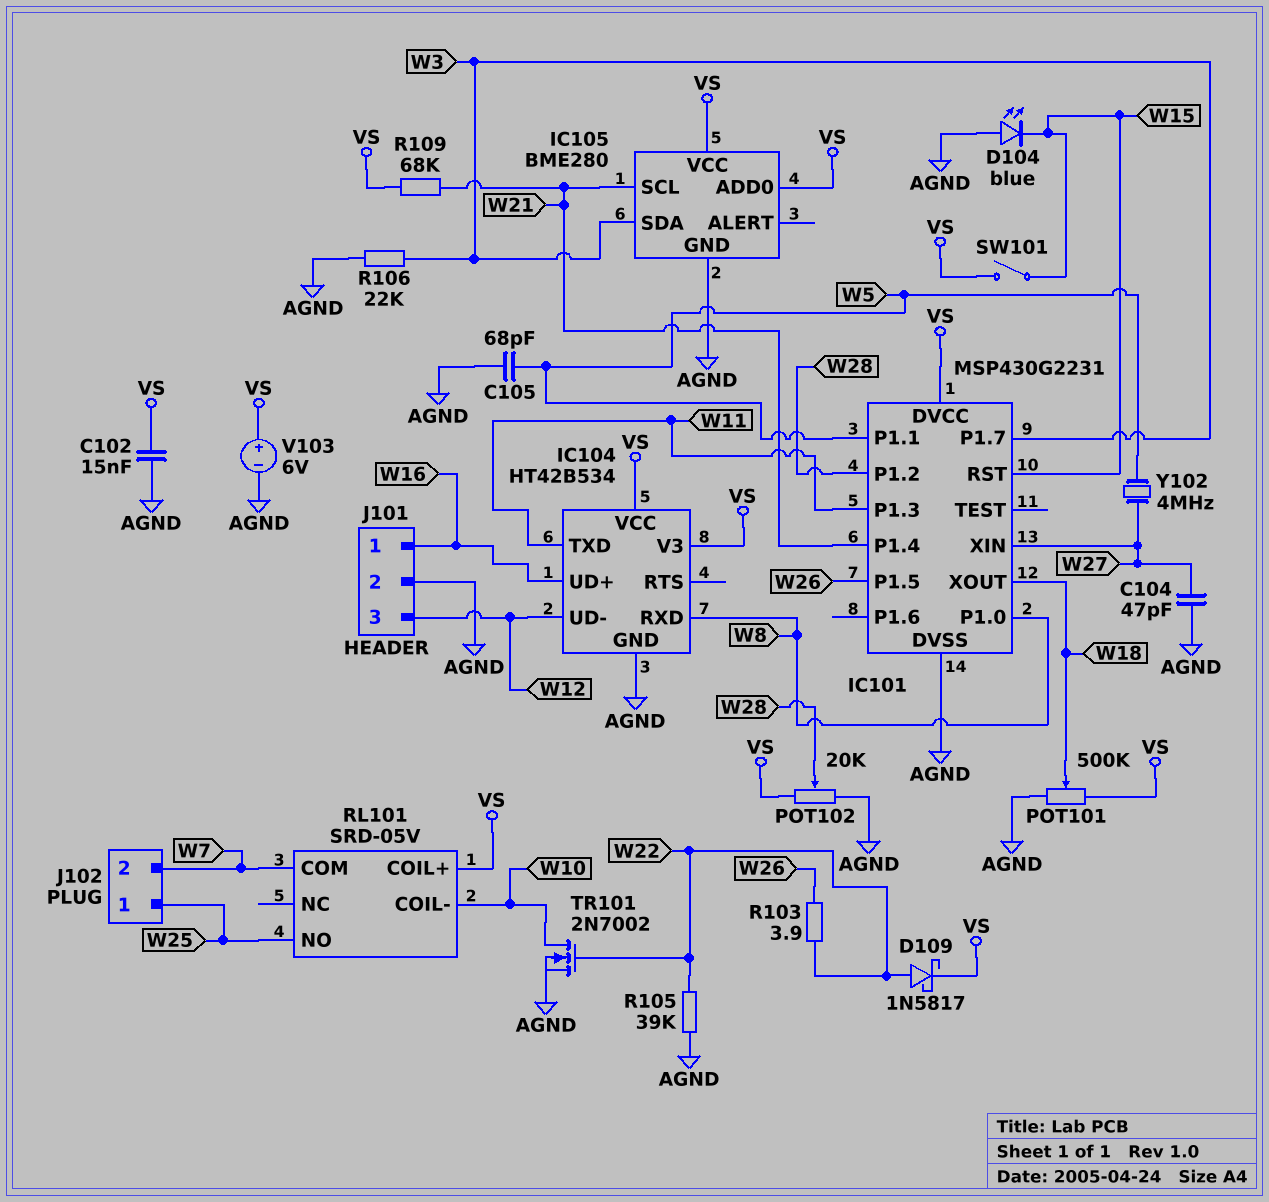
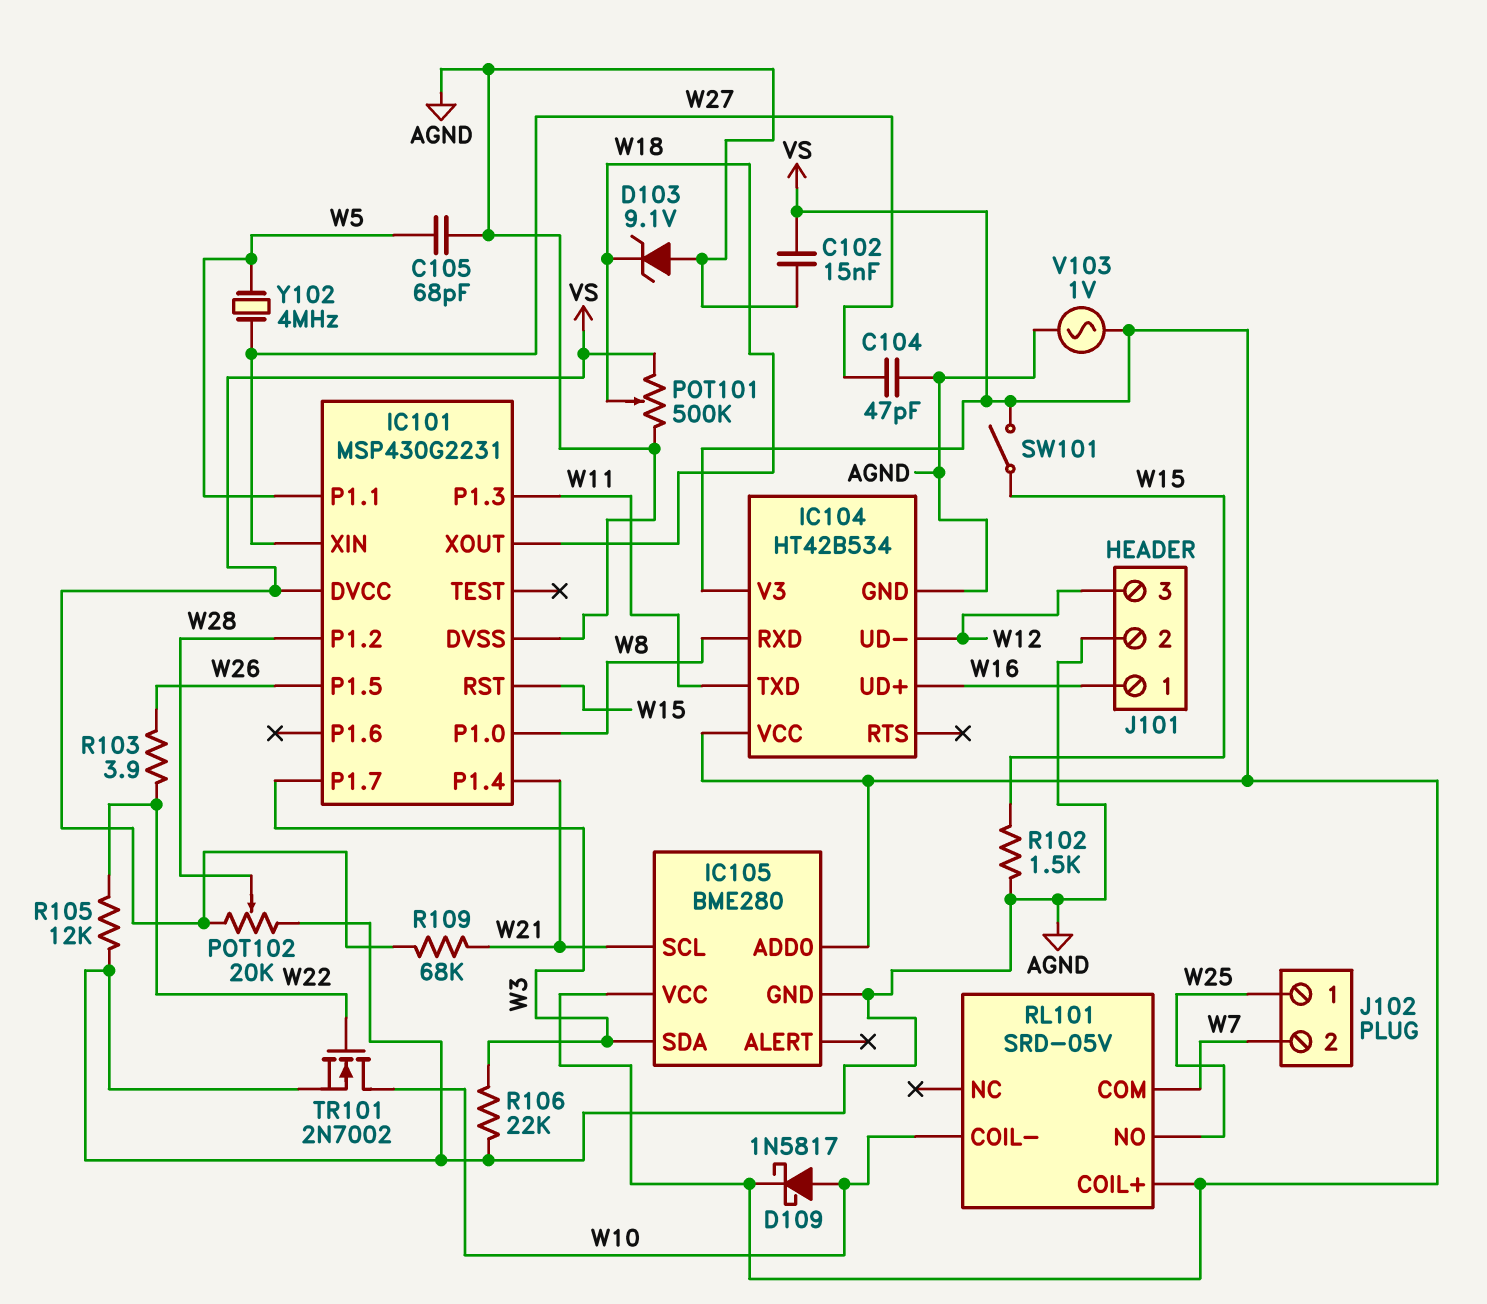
D103: none -> zener 9.1V (A AGND, K W18)
D104: LED blue (A AGND, K W15) -> none
D109: schottky 1N5817 (A W22, K VS) -> schottky 1N5817 (A W10, K VS)
R102: none -> 1.5k (AGND, W15)
R105: 39k (AGND, W22) -> 12k (AGND, W22)
V103: 6V (plus VS, minus AGND) -> AC 1V (AGND, VS)

